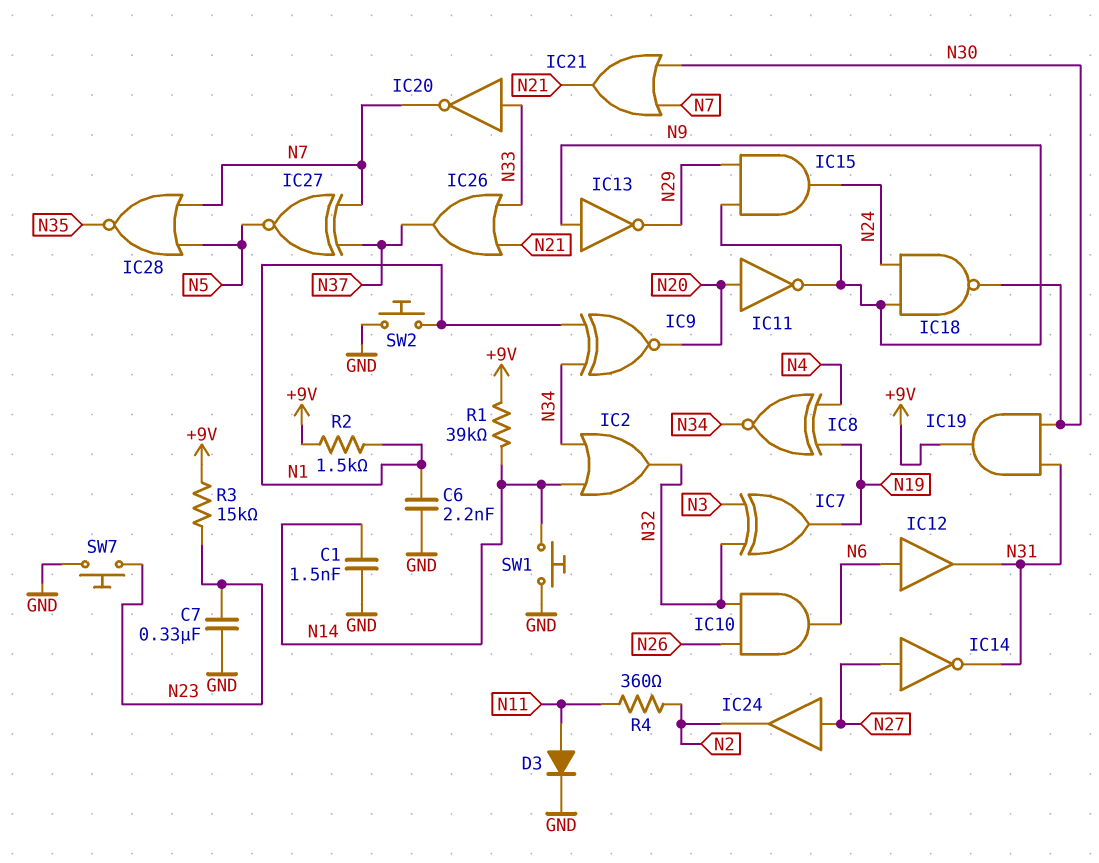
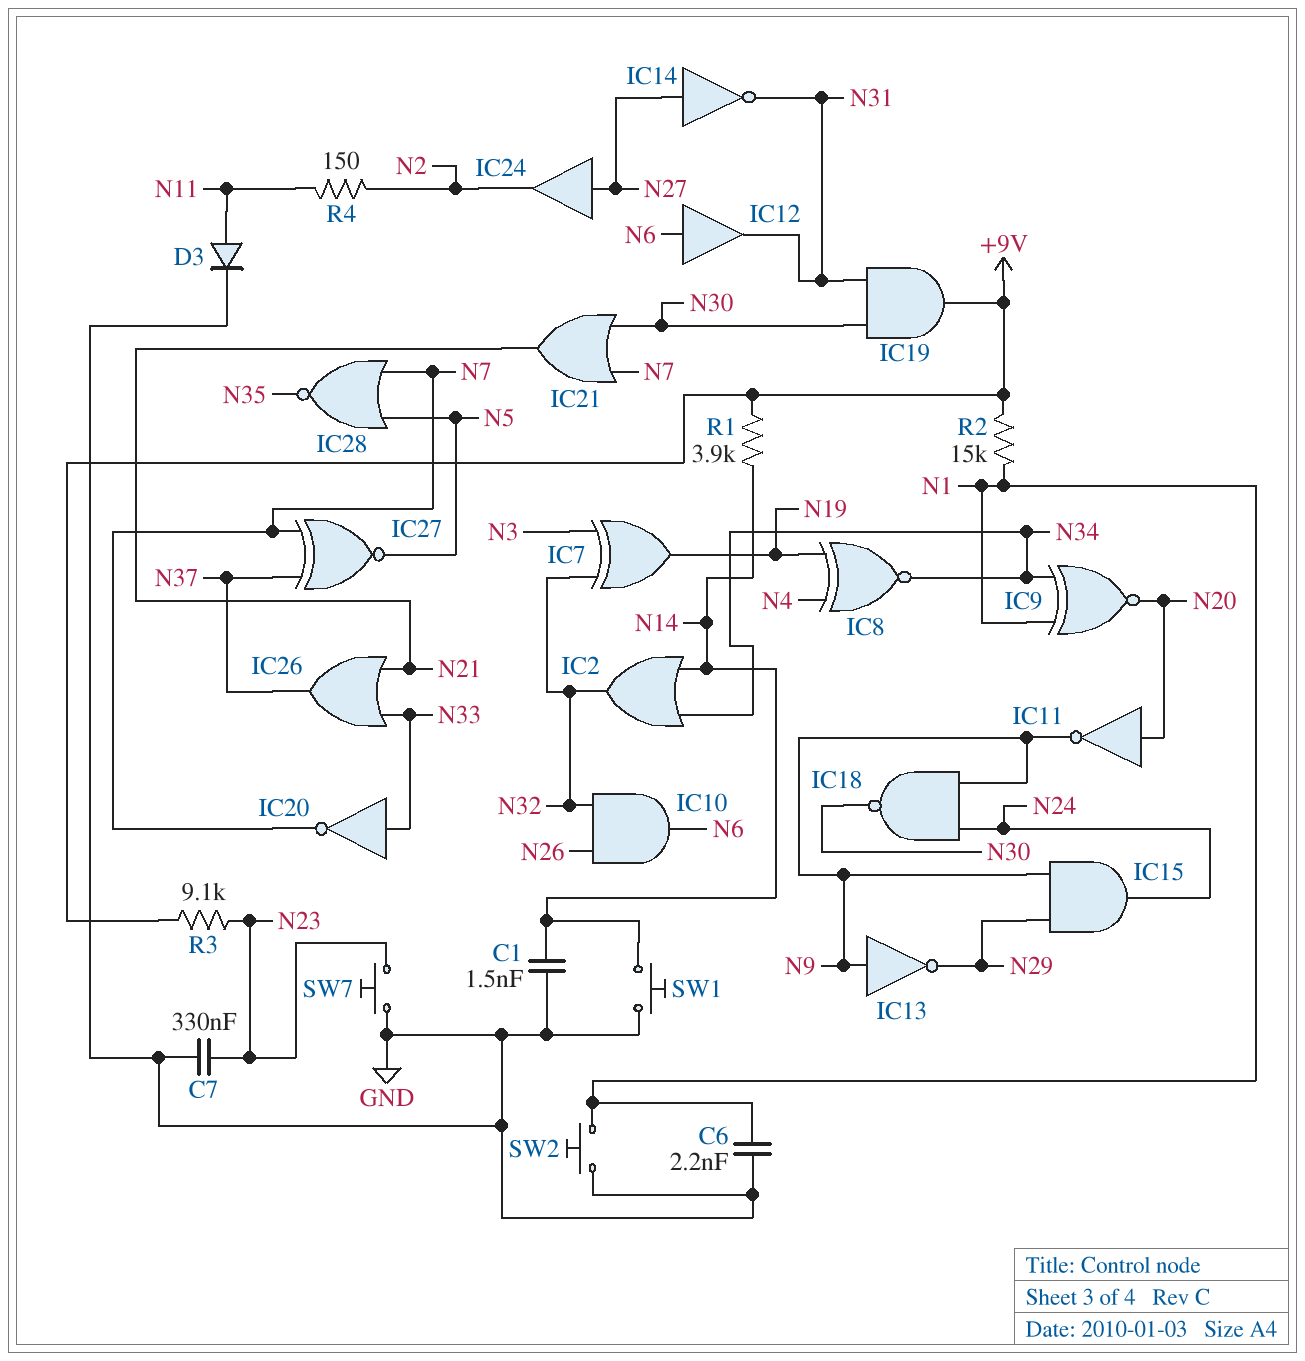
R1: 39k (+9V, N14) -> 3.9k (+9V, N14)
R2: 1.5k (+9V, N1) -> 15k (+9V, N1)
R3: 15k (+9V, N23) -> 9.1k (+9V, N23)
R4: 360 (N2, N11) -> 150 (N2, N11)

